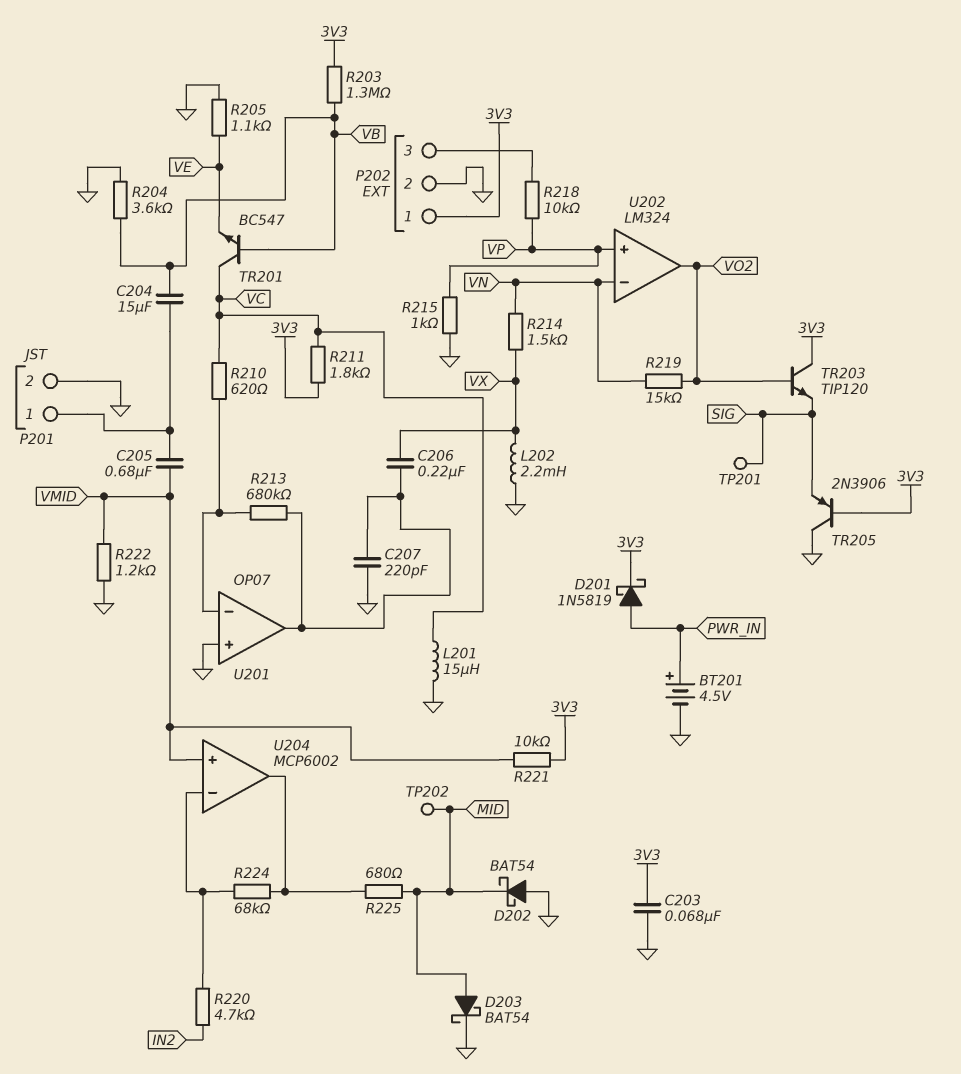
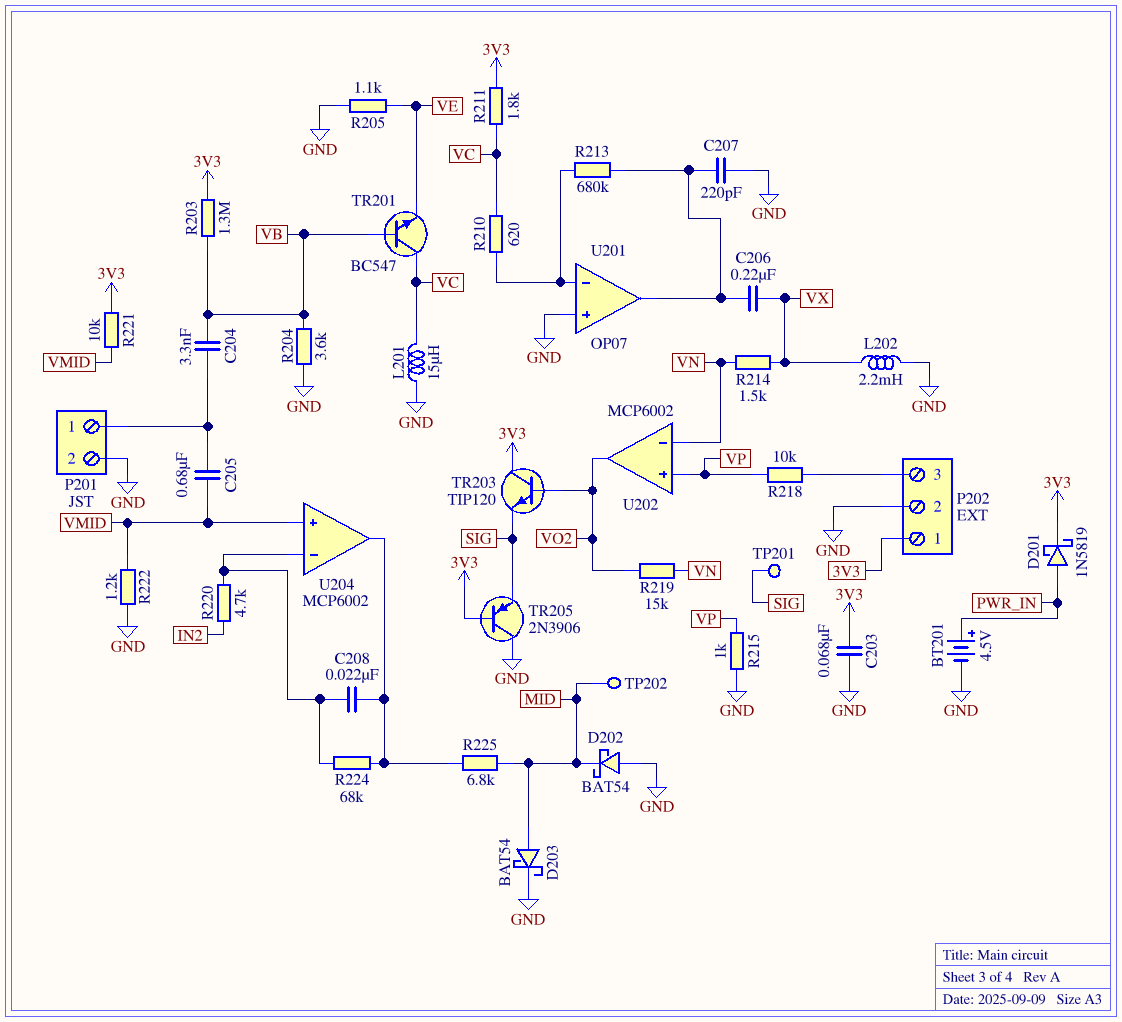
C204: 15uF (P201/1, VB) -> 3.3nF (P201/1, VB)
C208: none -> 22nF (U204/in-, U204/out)
R225: 680 (MID, U204/out) -> 6.8k (MID, U204/out)
U202: LM324 -> MCP6002

